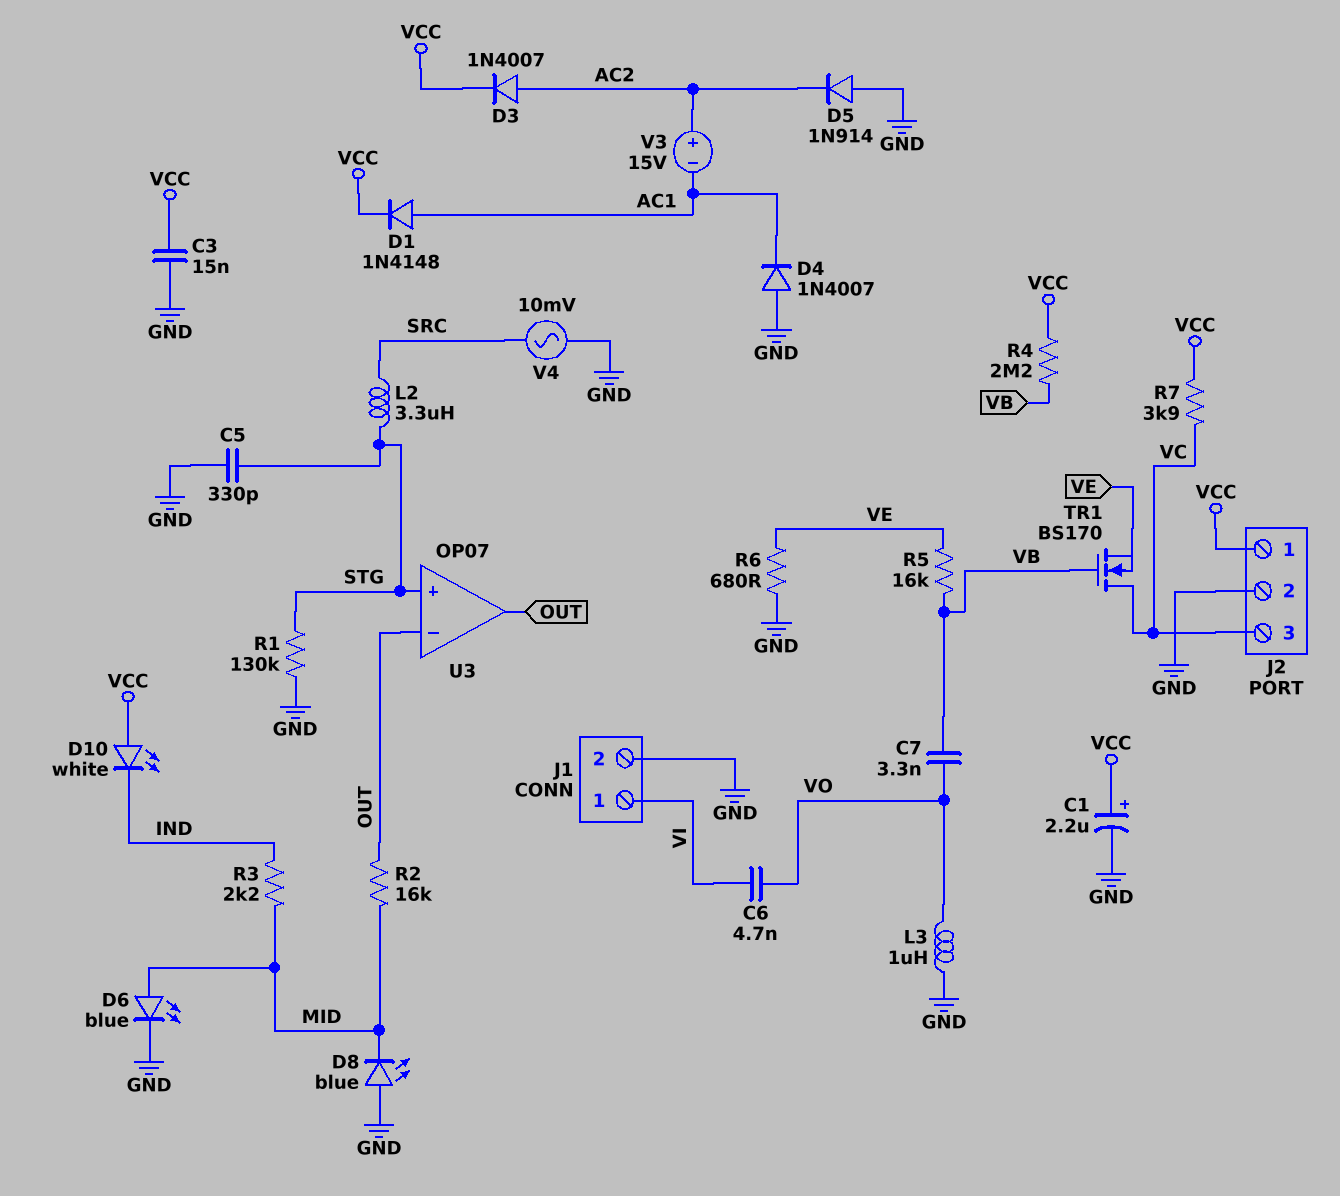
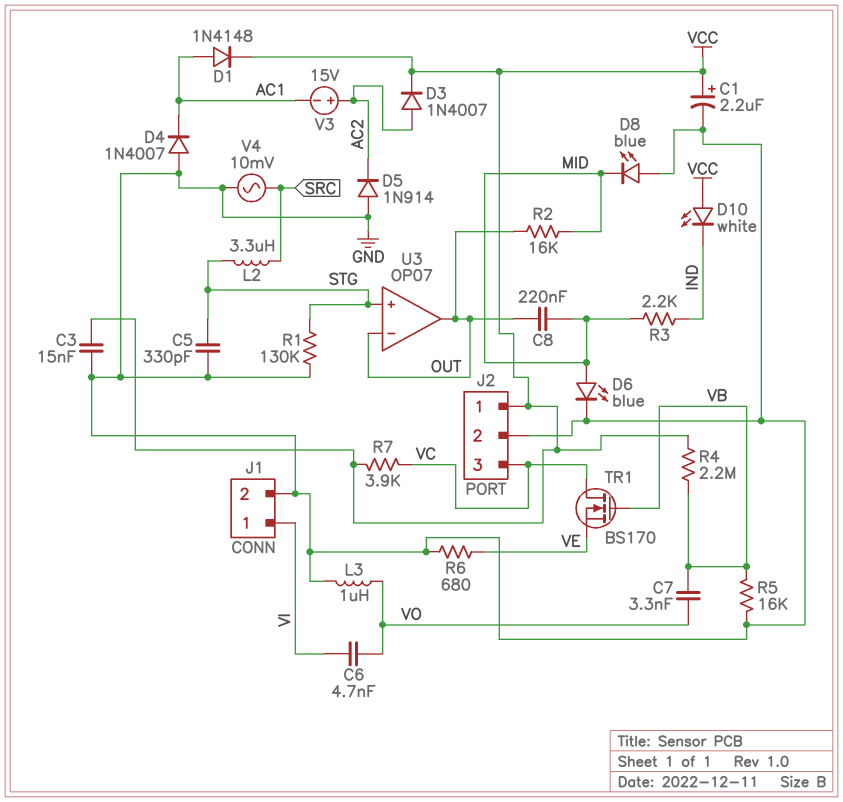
C8: none -> 220nF (MID, OUT)
R5: 16k (VB, VE) -> 16k (GND, VB)

